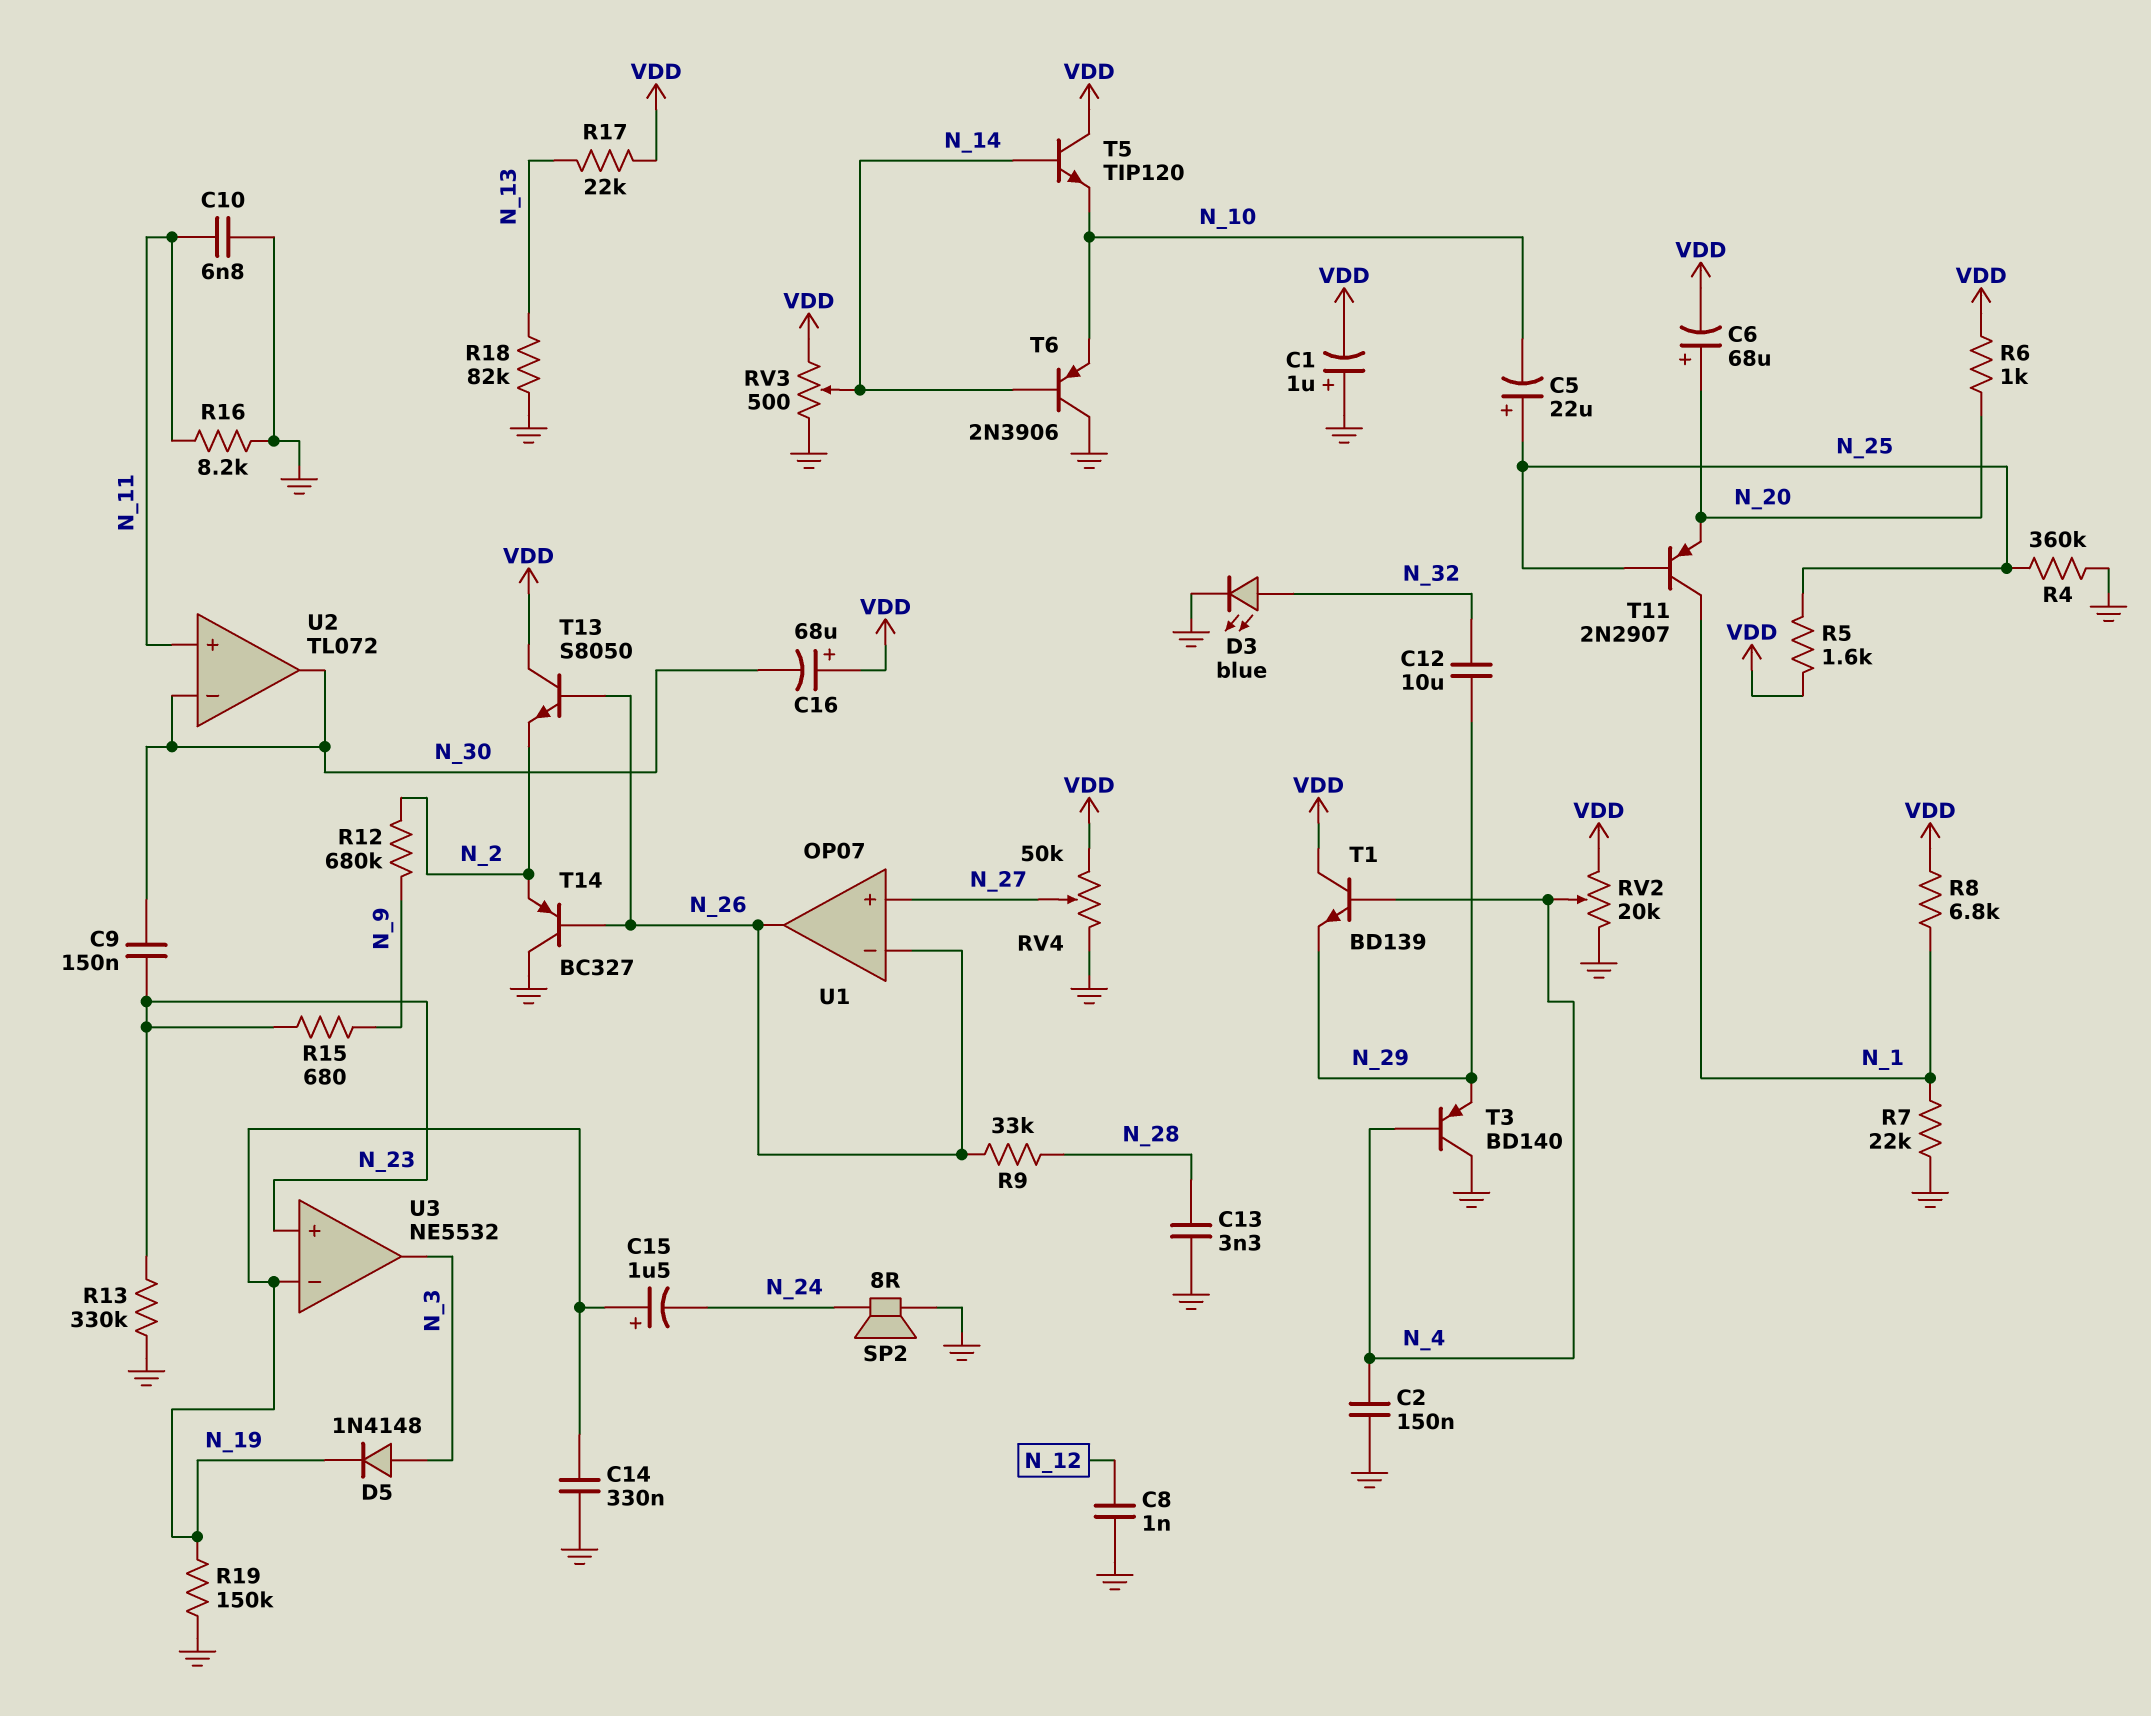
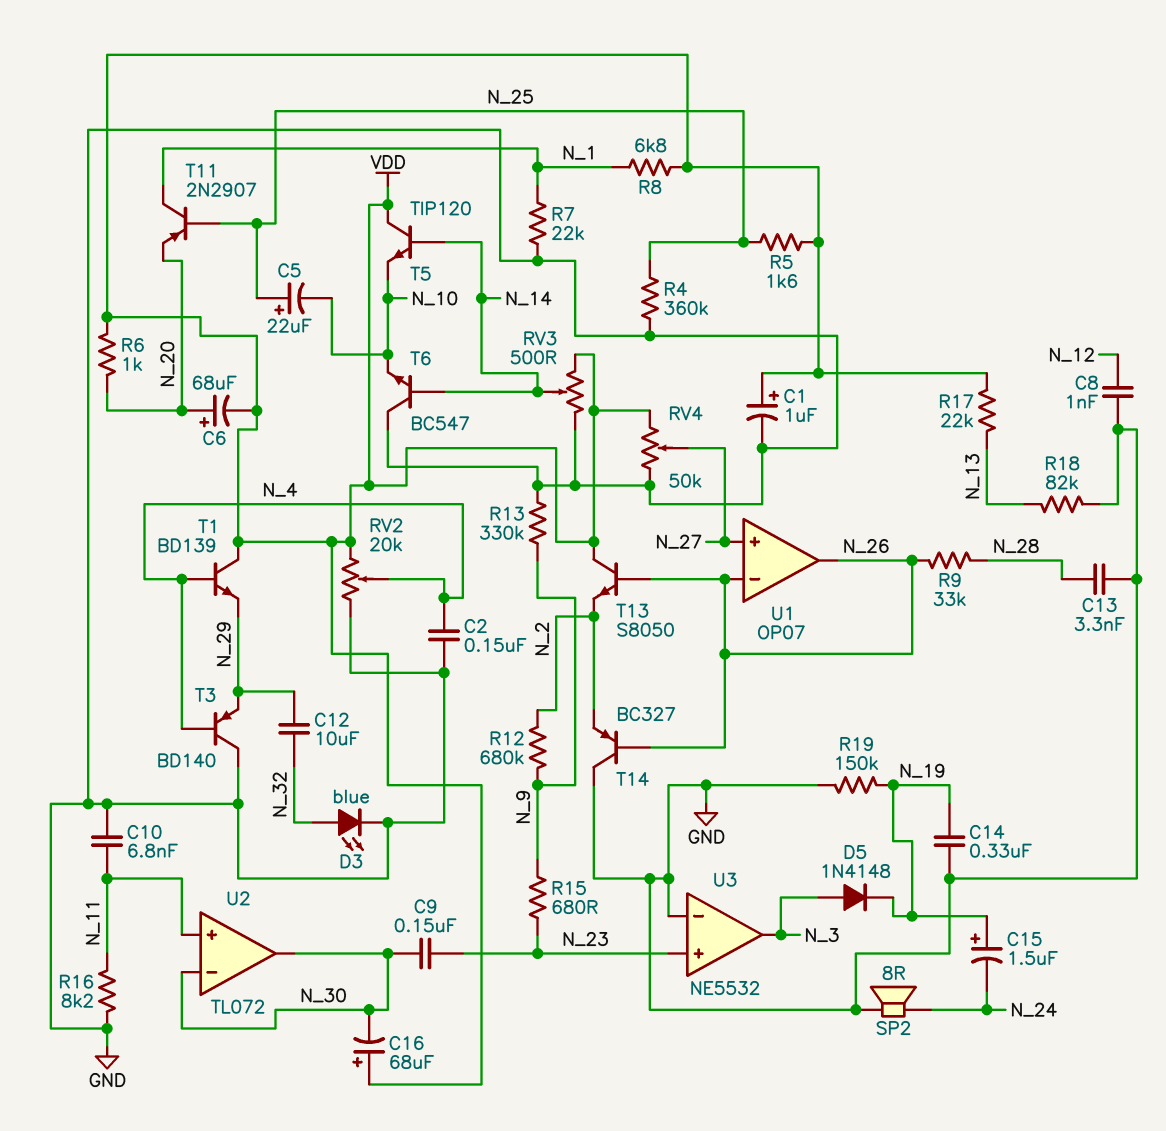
C1: 1uF (plus GND, minus VDD) -> 1uF (plus VDD, minus GND)
R13: 330k (GND, N_23) -> 330k (GND, N_9)
T6: PNP 2N3906 (B N_14, C GND, E N_10) -> NPN BC547 (B N_14, C GND, E N_10)
U3 pin in-: N_19 -> GND

